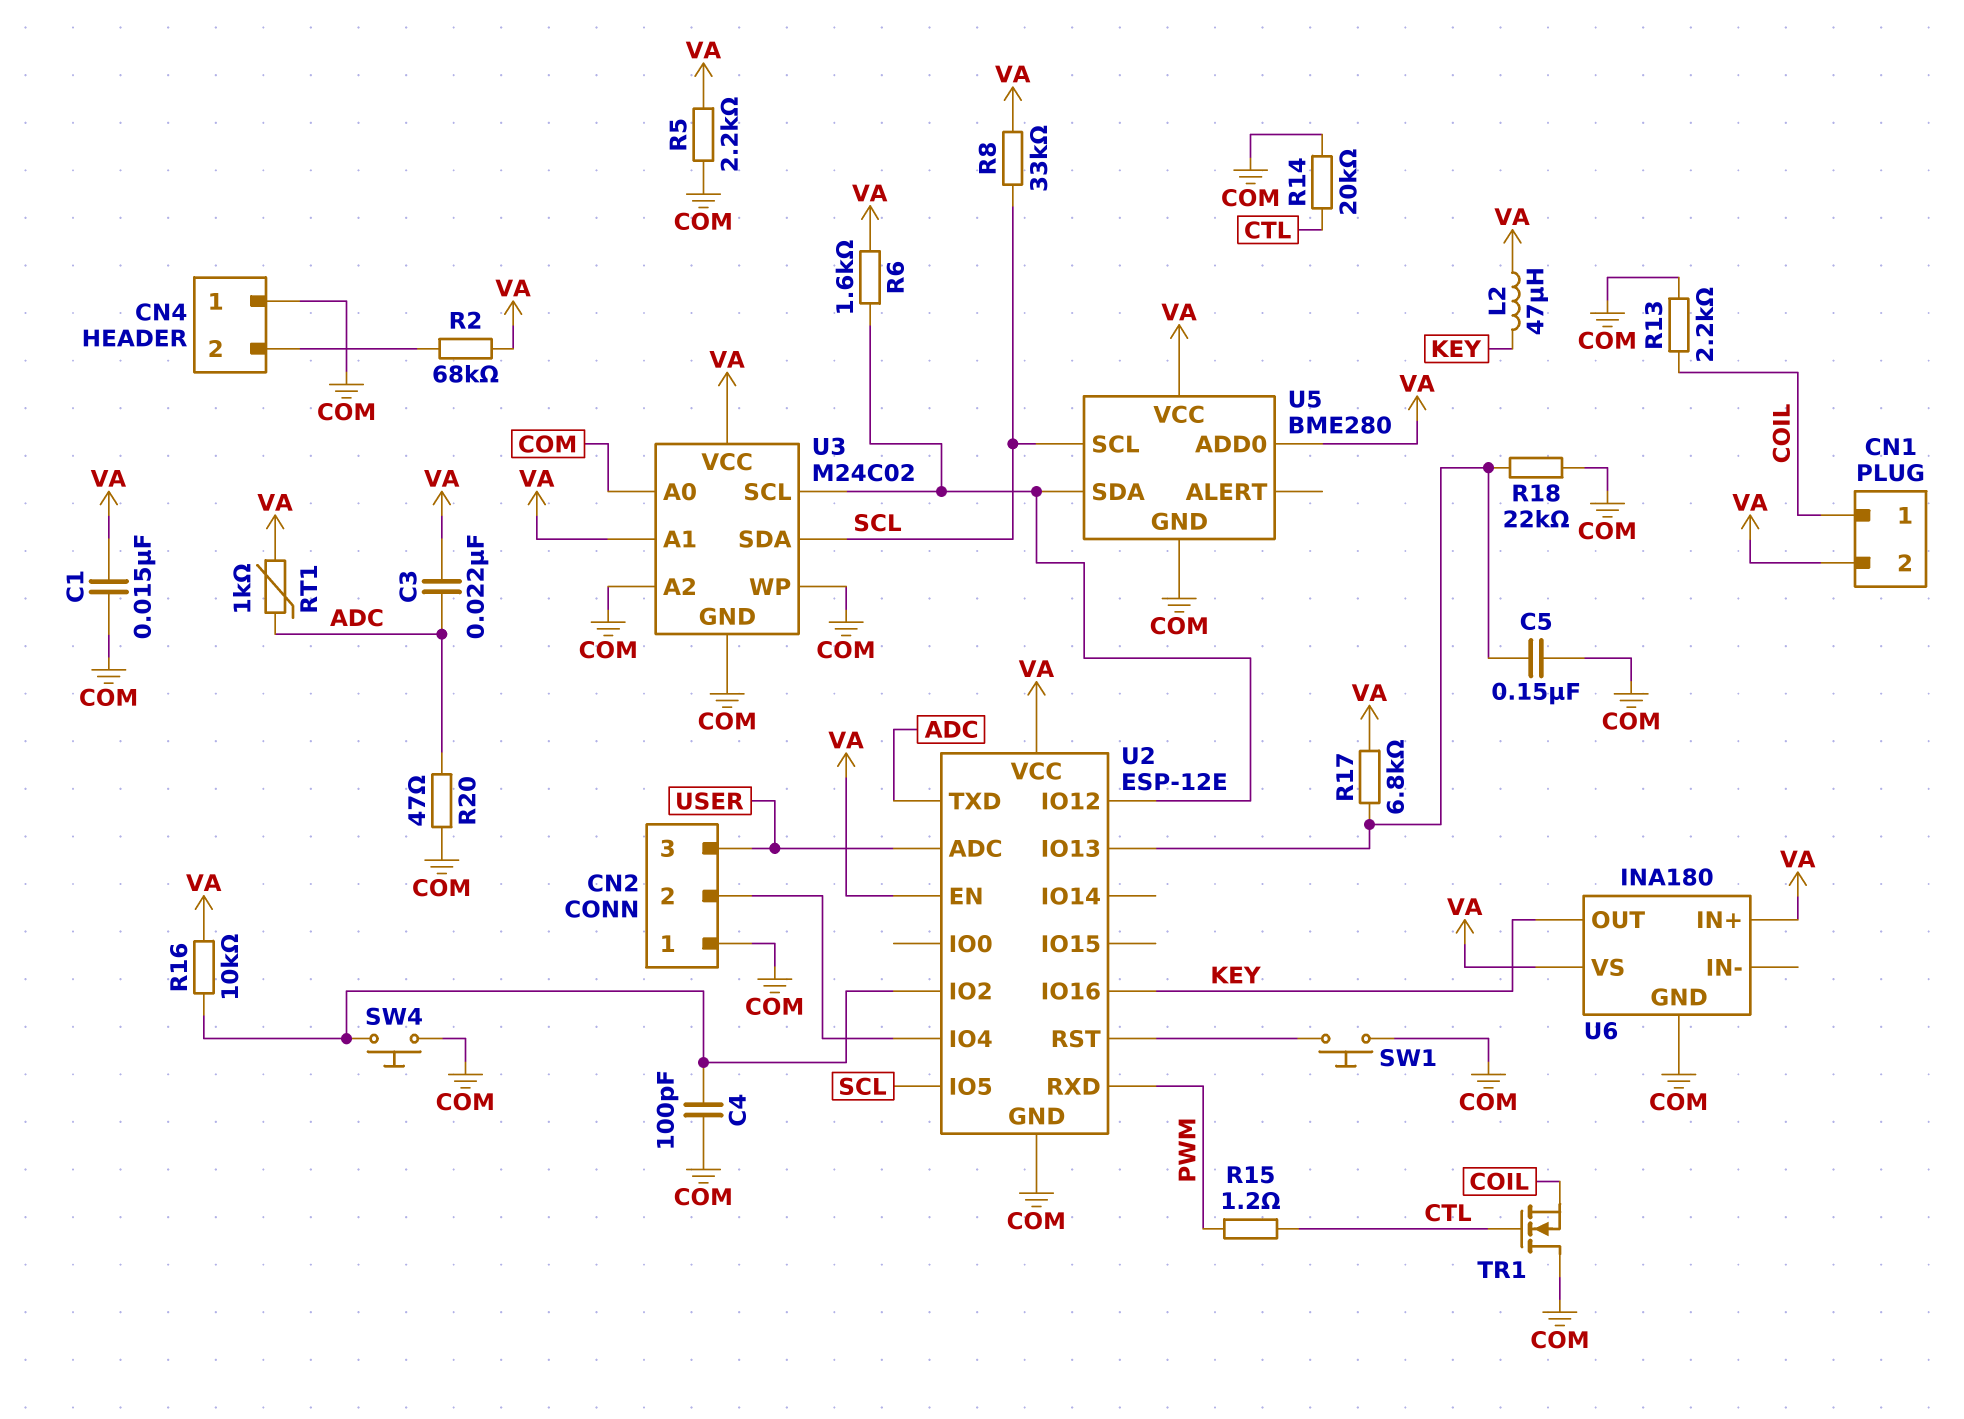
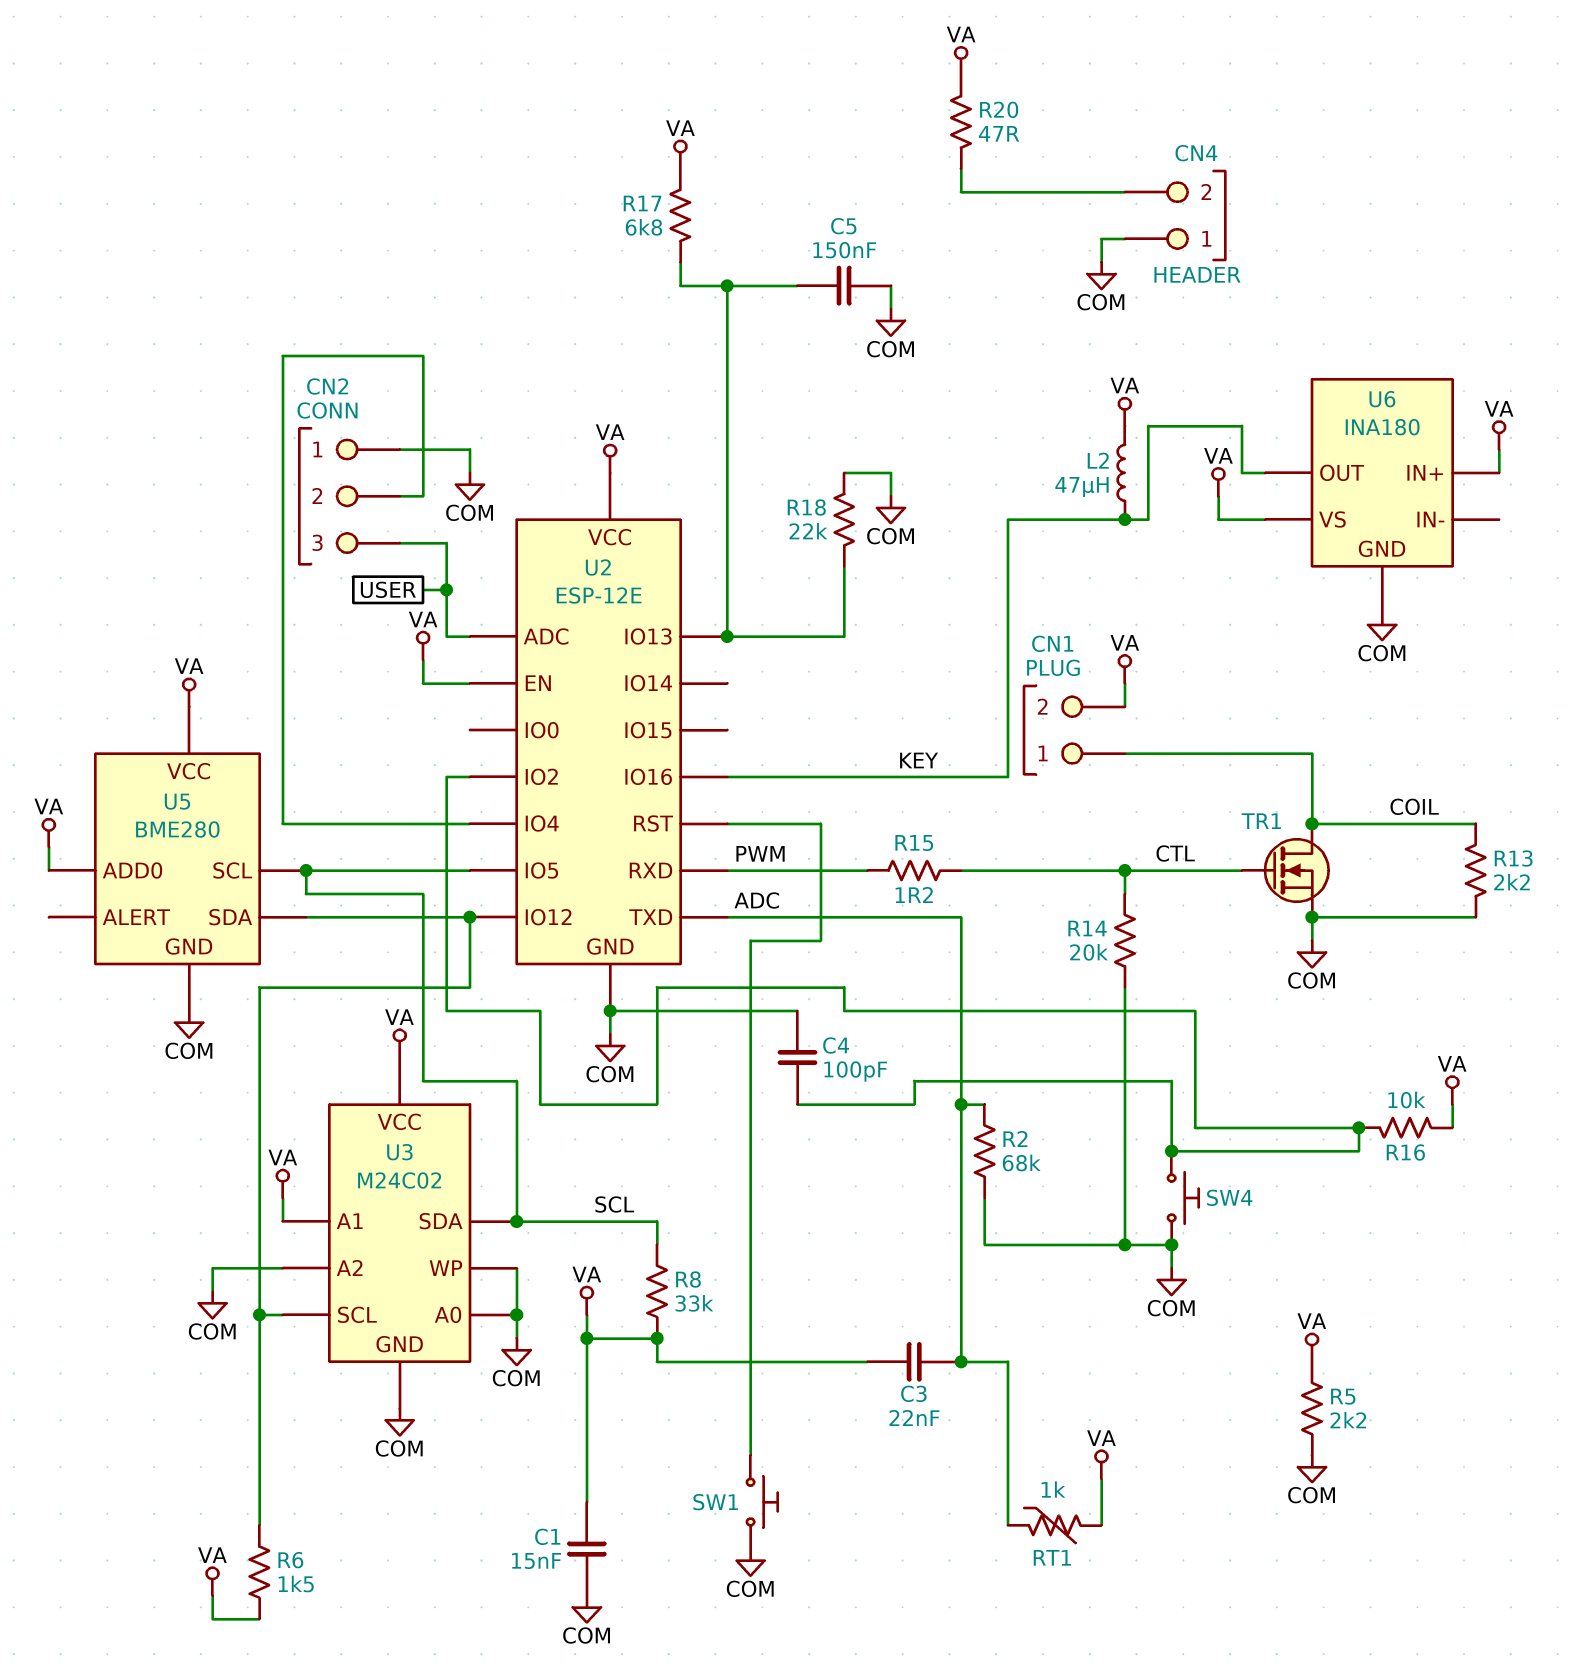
R2: 68k (CN4/2, VA) -> 68k (ADC, COM)
R6: 1.6k (U2/IO12, VA) -> 1.5k (U2/IO12, VA)
R20: 47 (ADC, COM) -> 47 (CN4/2, VA)
TR1: NMOS (G CTL, D COM, S COIL) -> NMOS (G CTL, D COIL, S COM)

